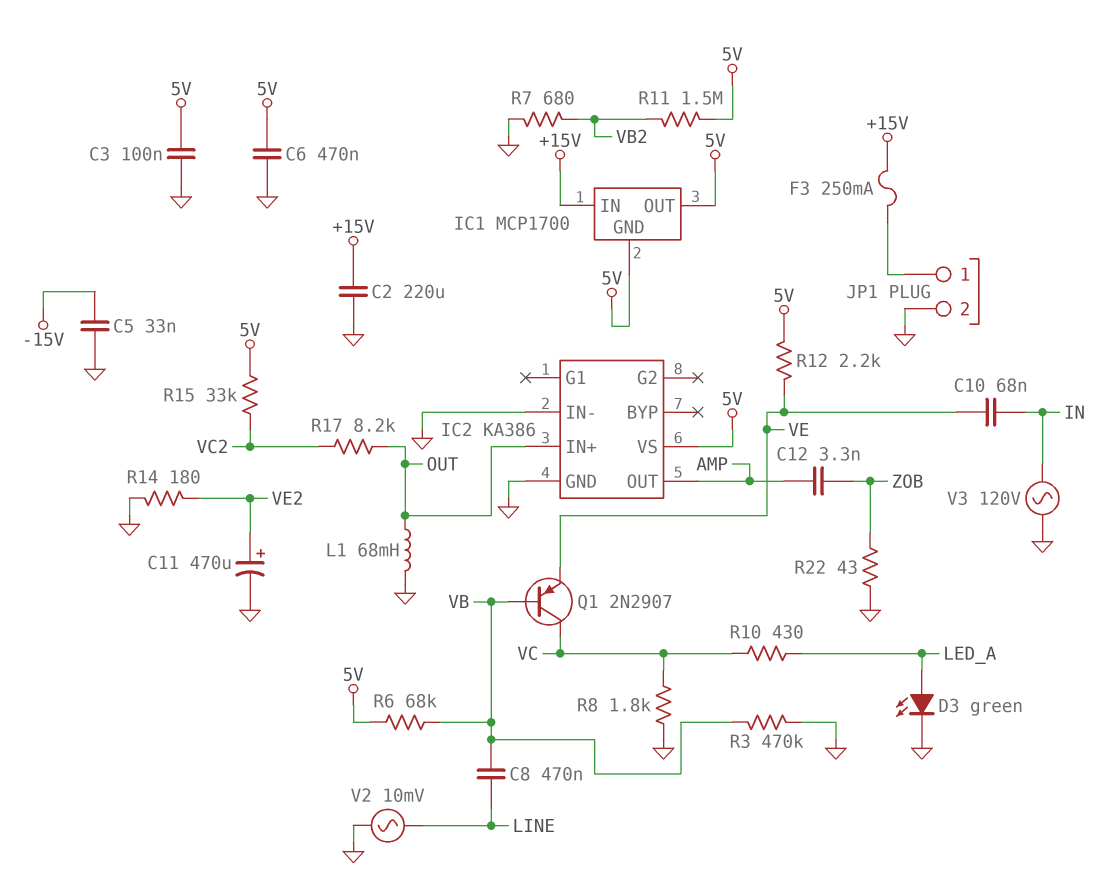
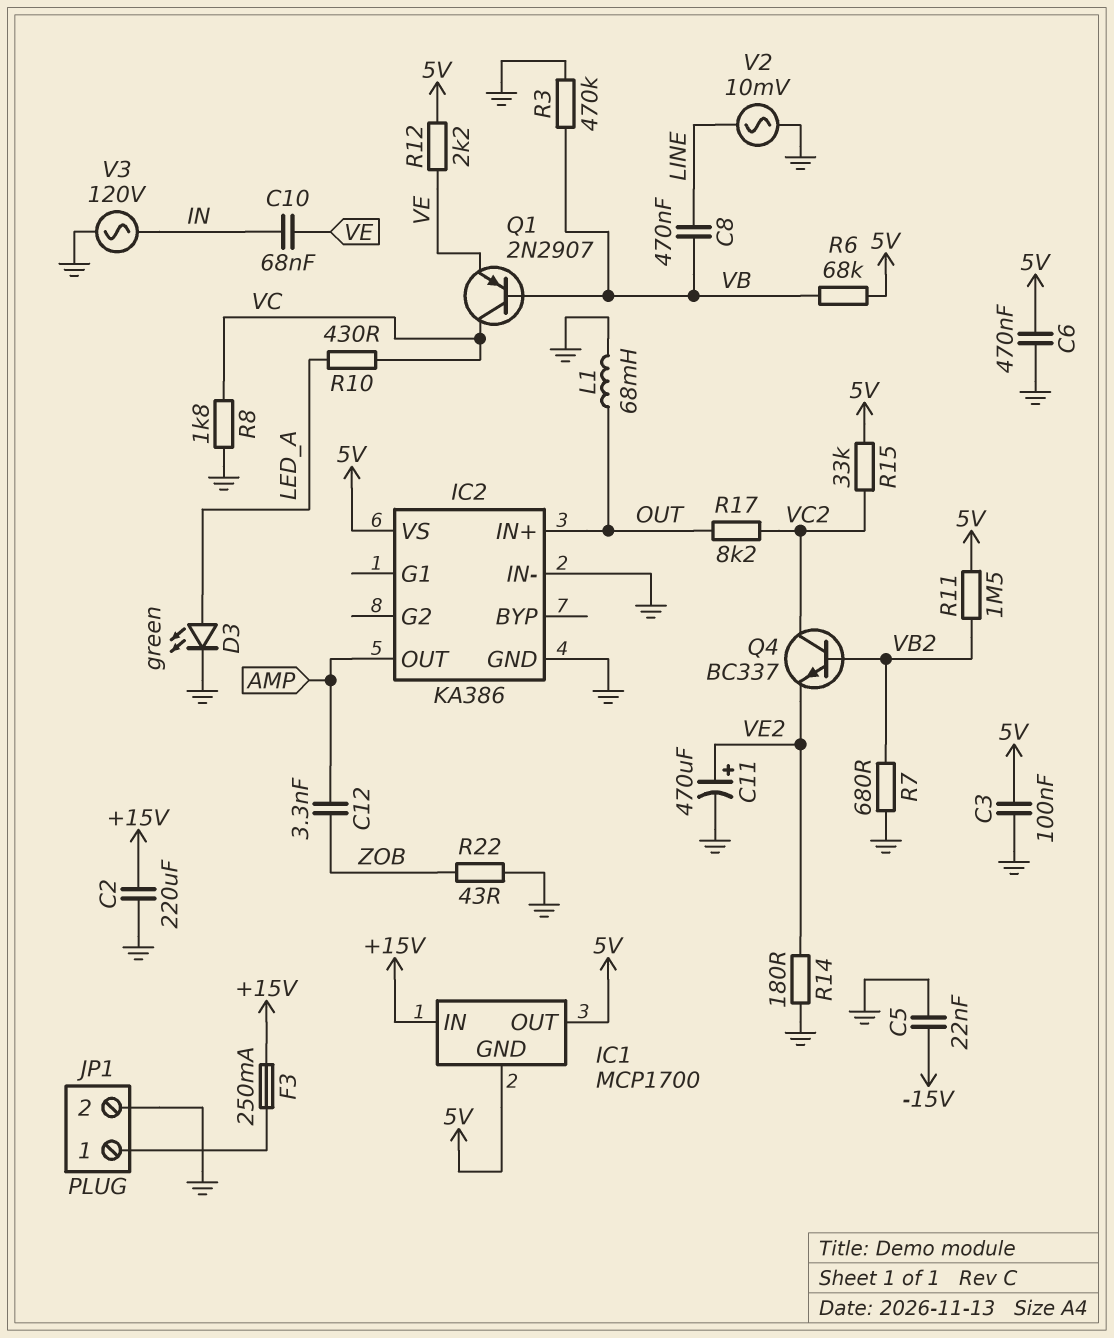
C5: 33nF (-15V, GND) -> 22nF (-15V, GND)
Q4: none -> NPN BC337 (B VB2, C VC2, E VE2)

